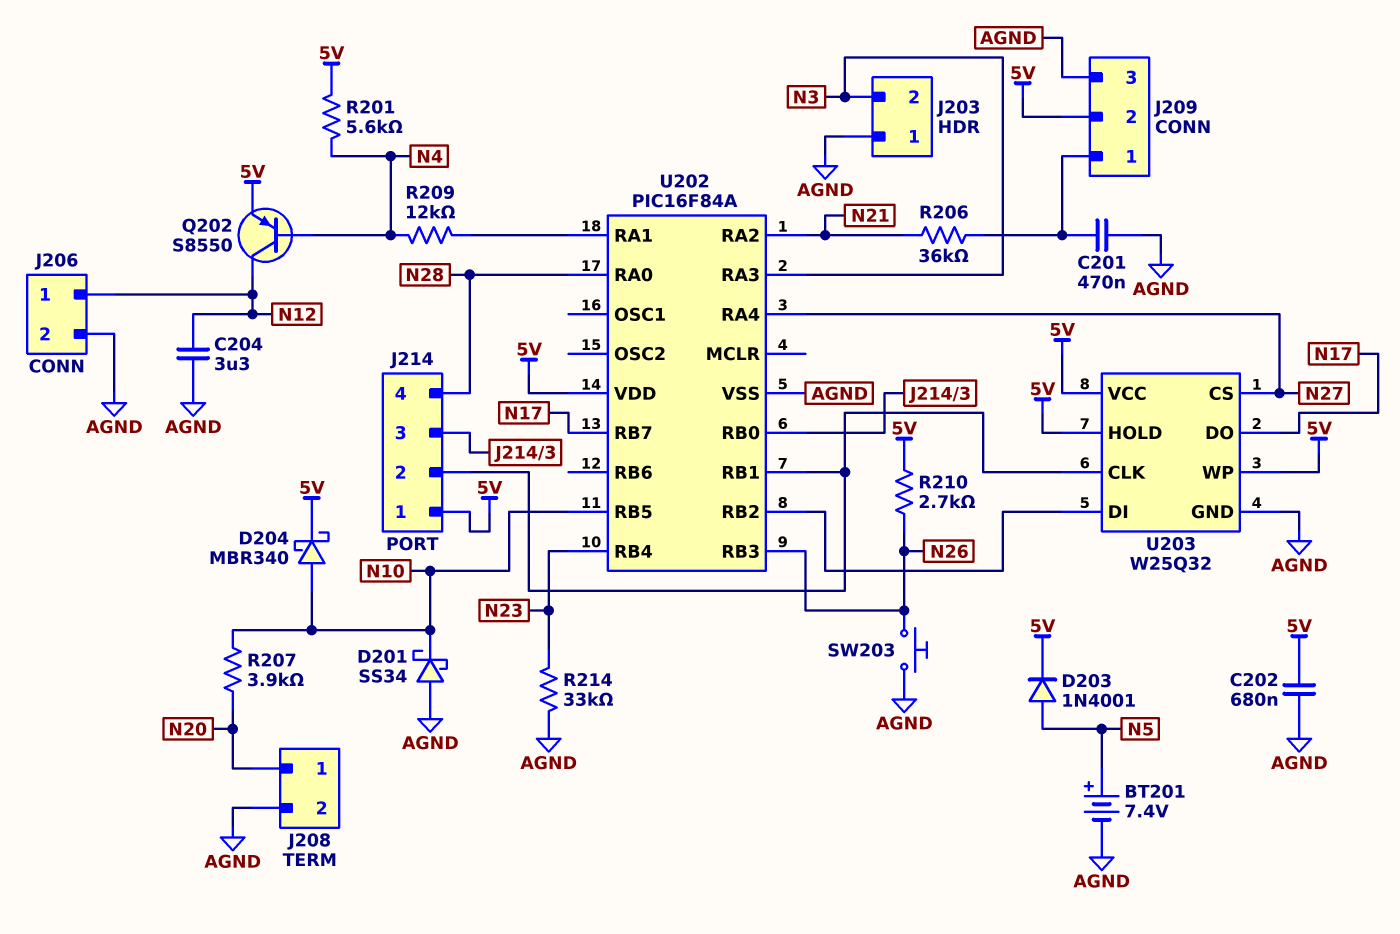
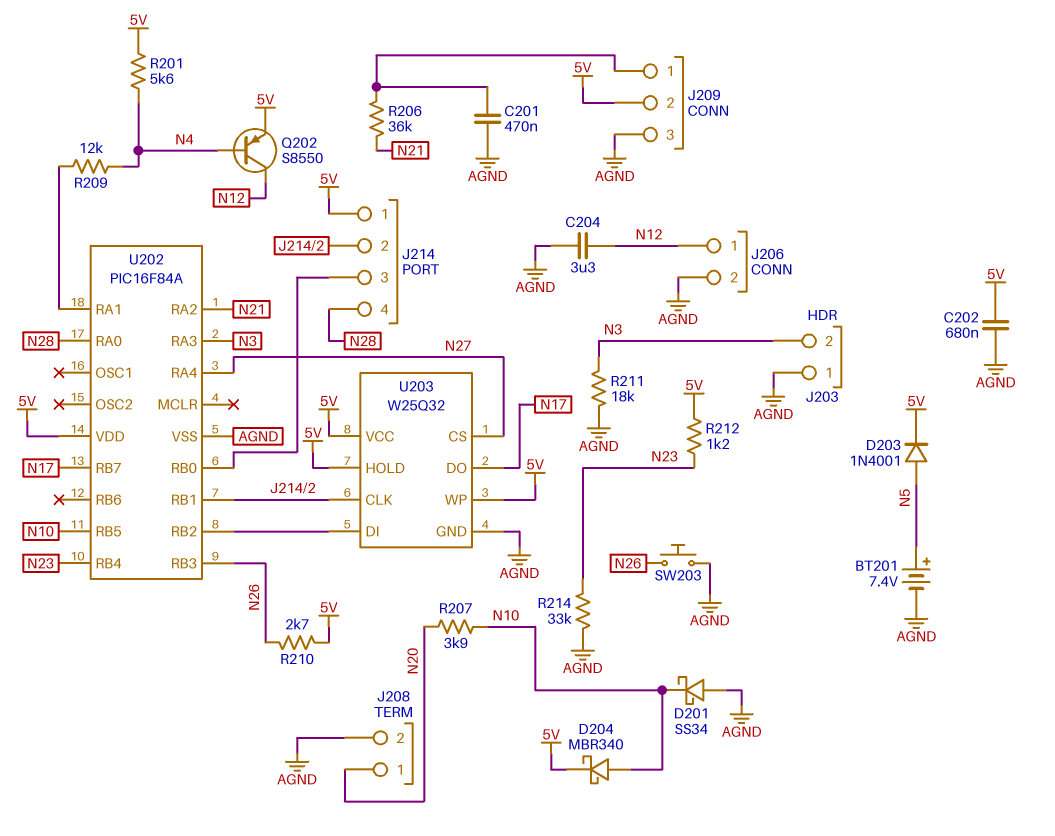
R211: none -> 18k (AGND, N3)
R212: none -> 1.2k (5V, N23)

